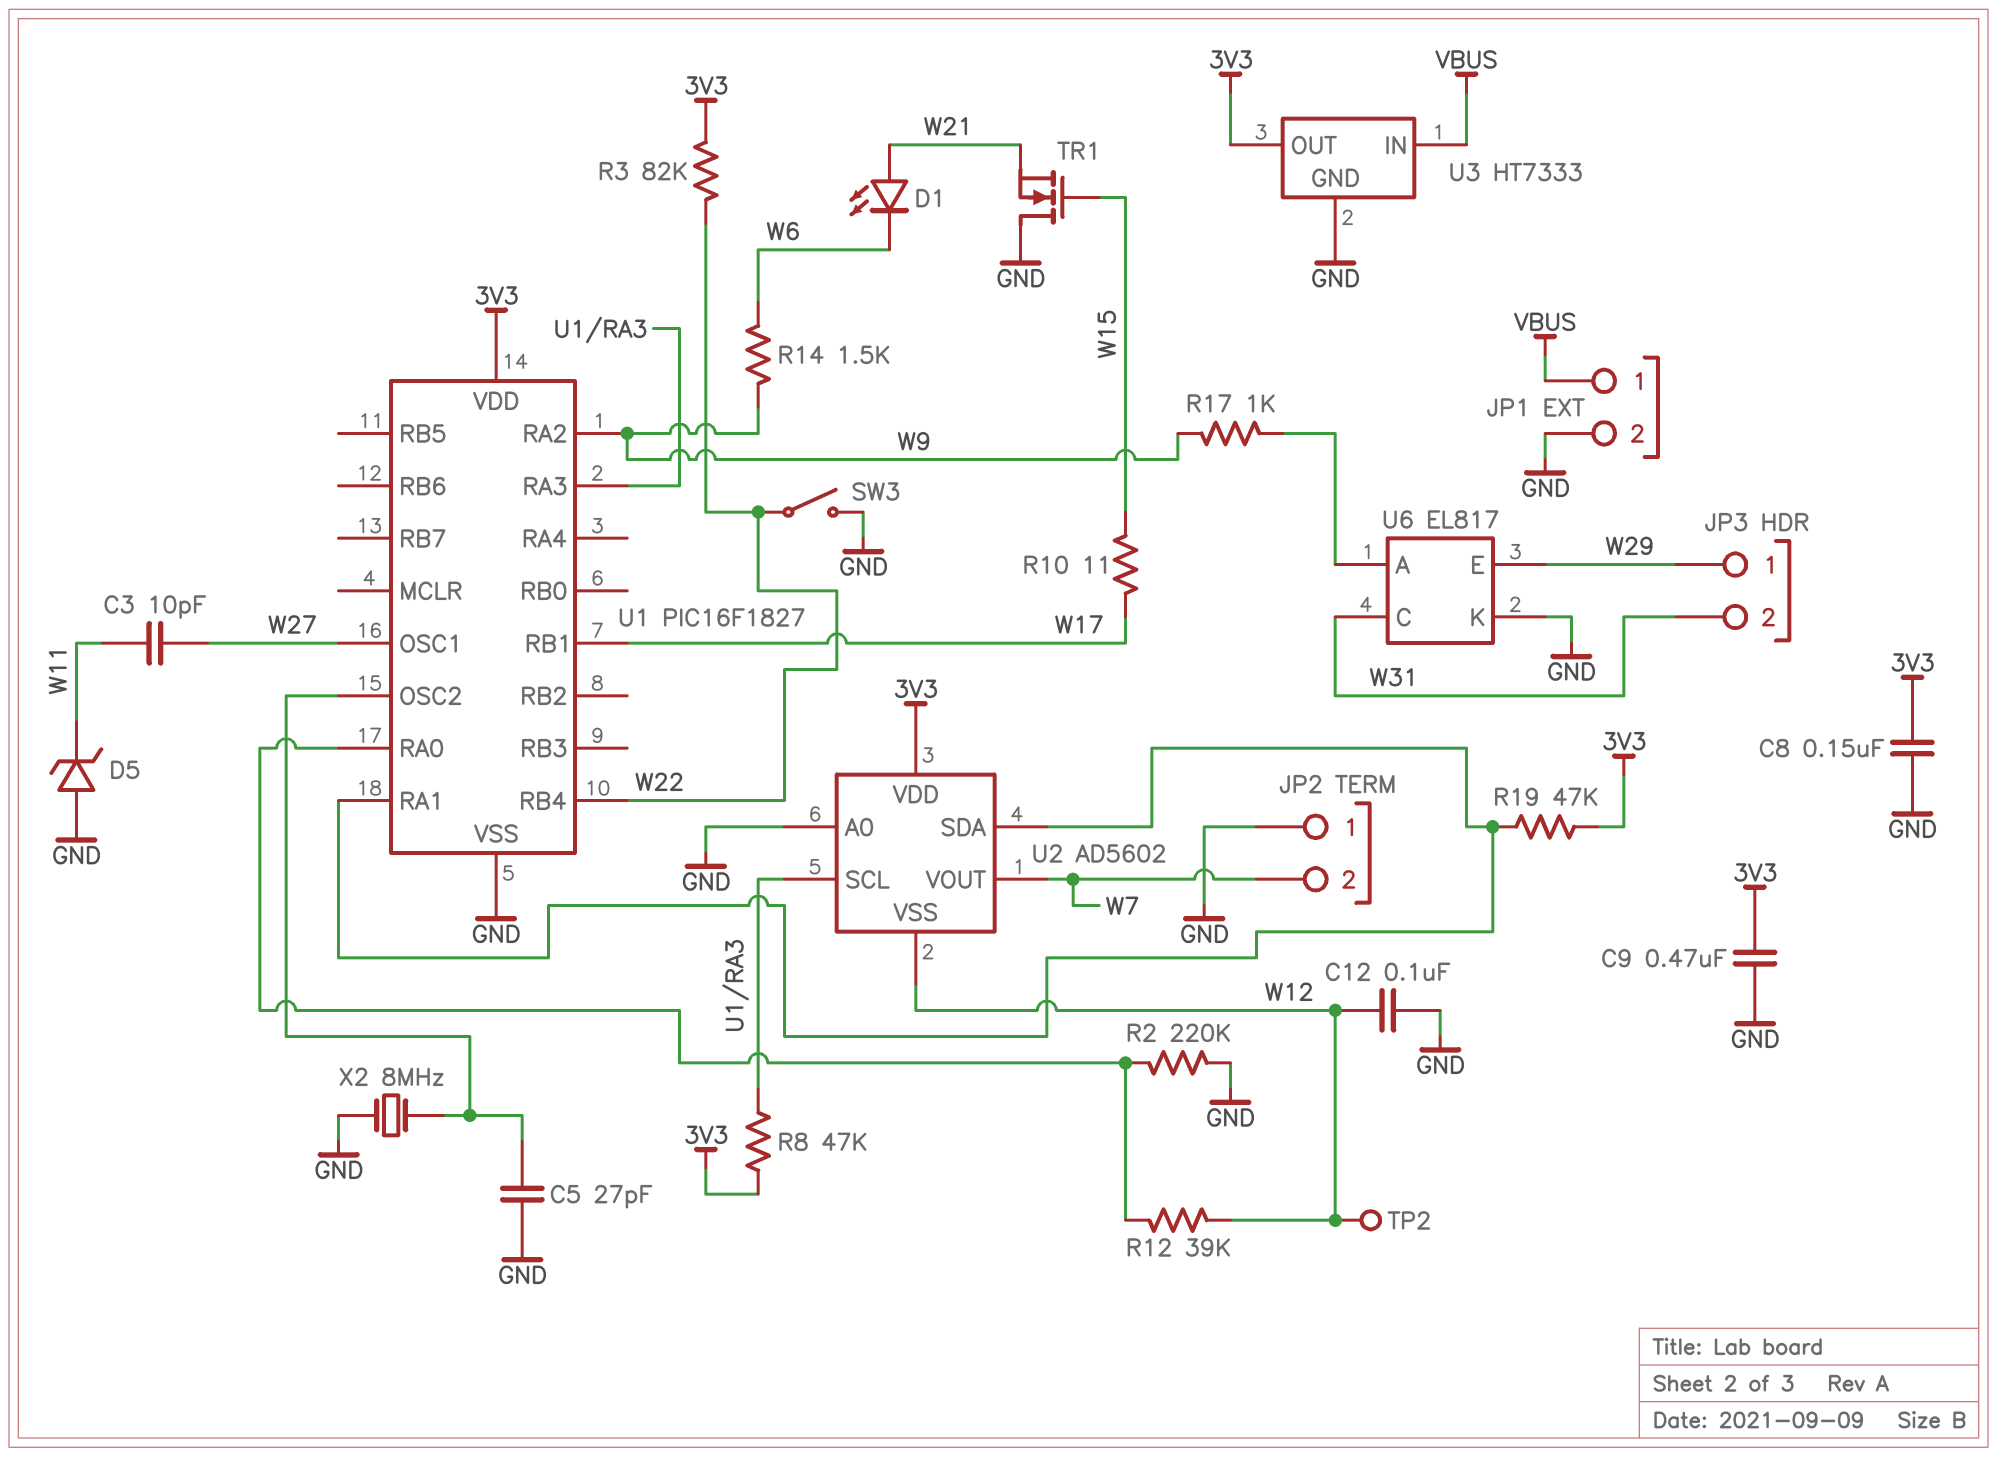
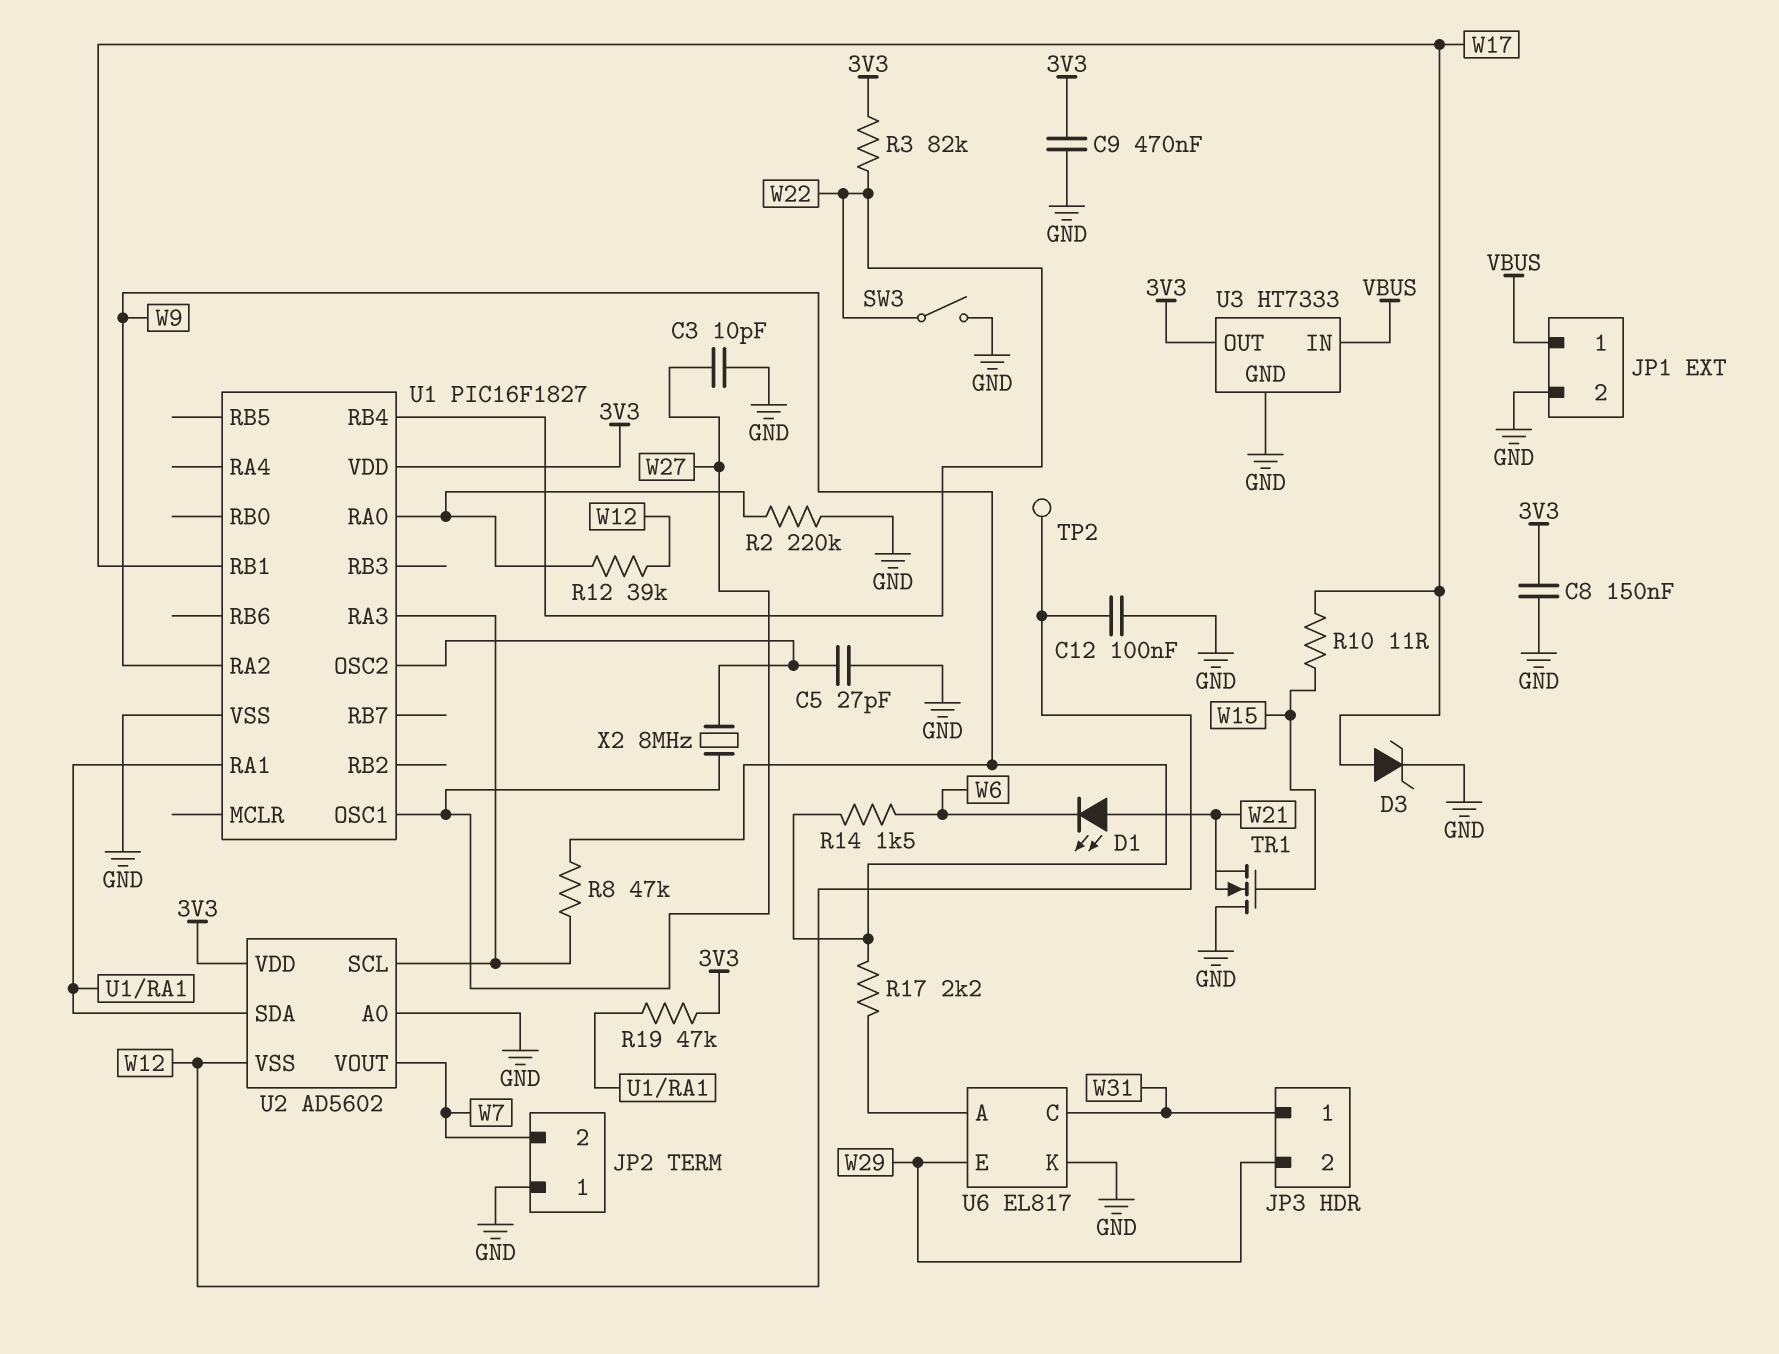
C3: 10pF (W11, W27) -> 10pF (GND, W27)
D3: none -> zener (A W17, K GND)
D5: zener (A GND, K W11) -> none
JP3 pin 1: W29 -> W31
JP3 pin 2: W31 -> W29
R8: 47k (3V3, U1/RA3) -> 47k (U1/RA3, W9)
R17: 1k (U6/A, W9) -> 2.2k (U6/A, W9)
X2: 8MHz (GND, U1/OSC2) -> 8MHz (U1/OSC2, W27)

